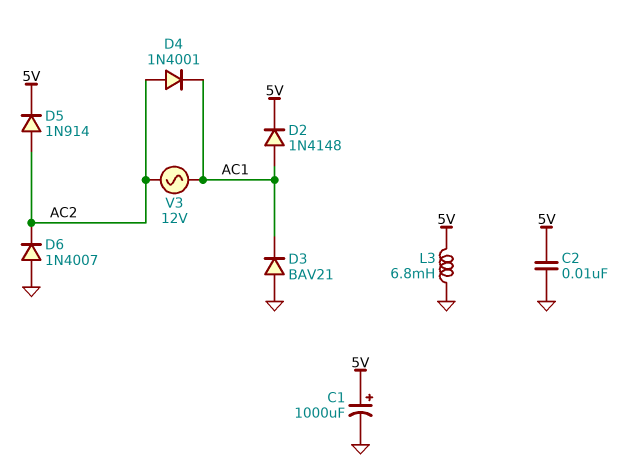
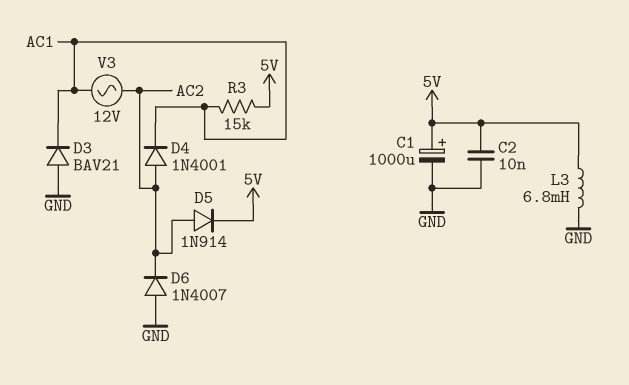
D2: diode 1N4148 (A AC1, K 5V) -> none
R3: none -> 15k (5V, AC1)

